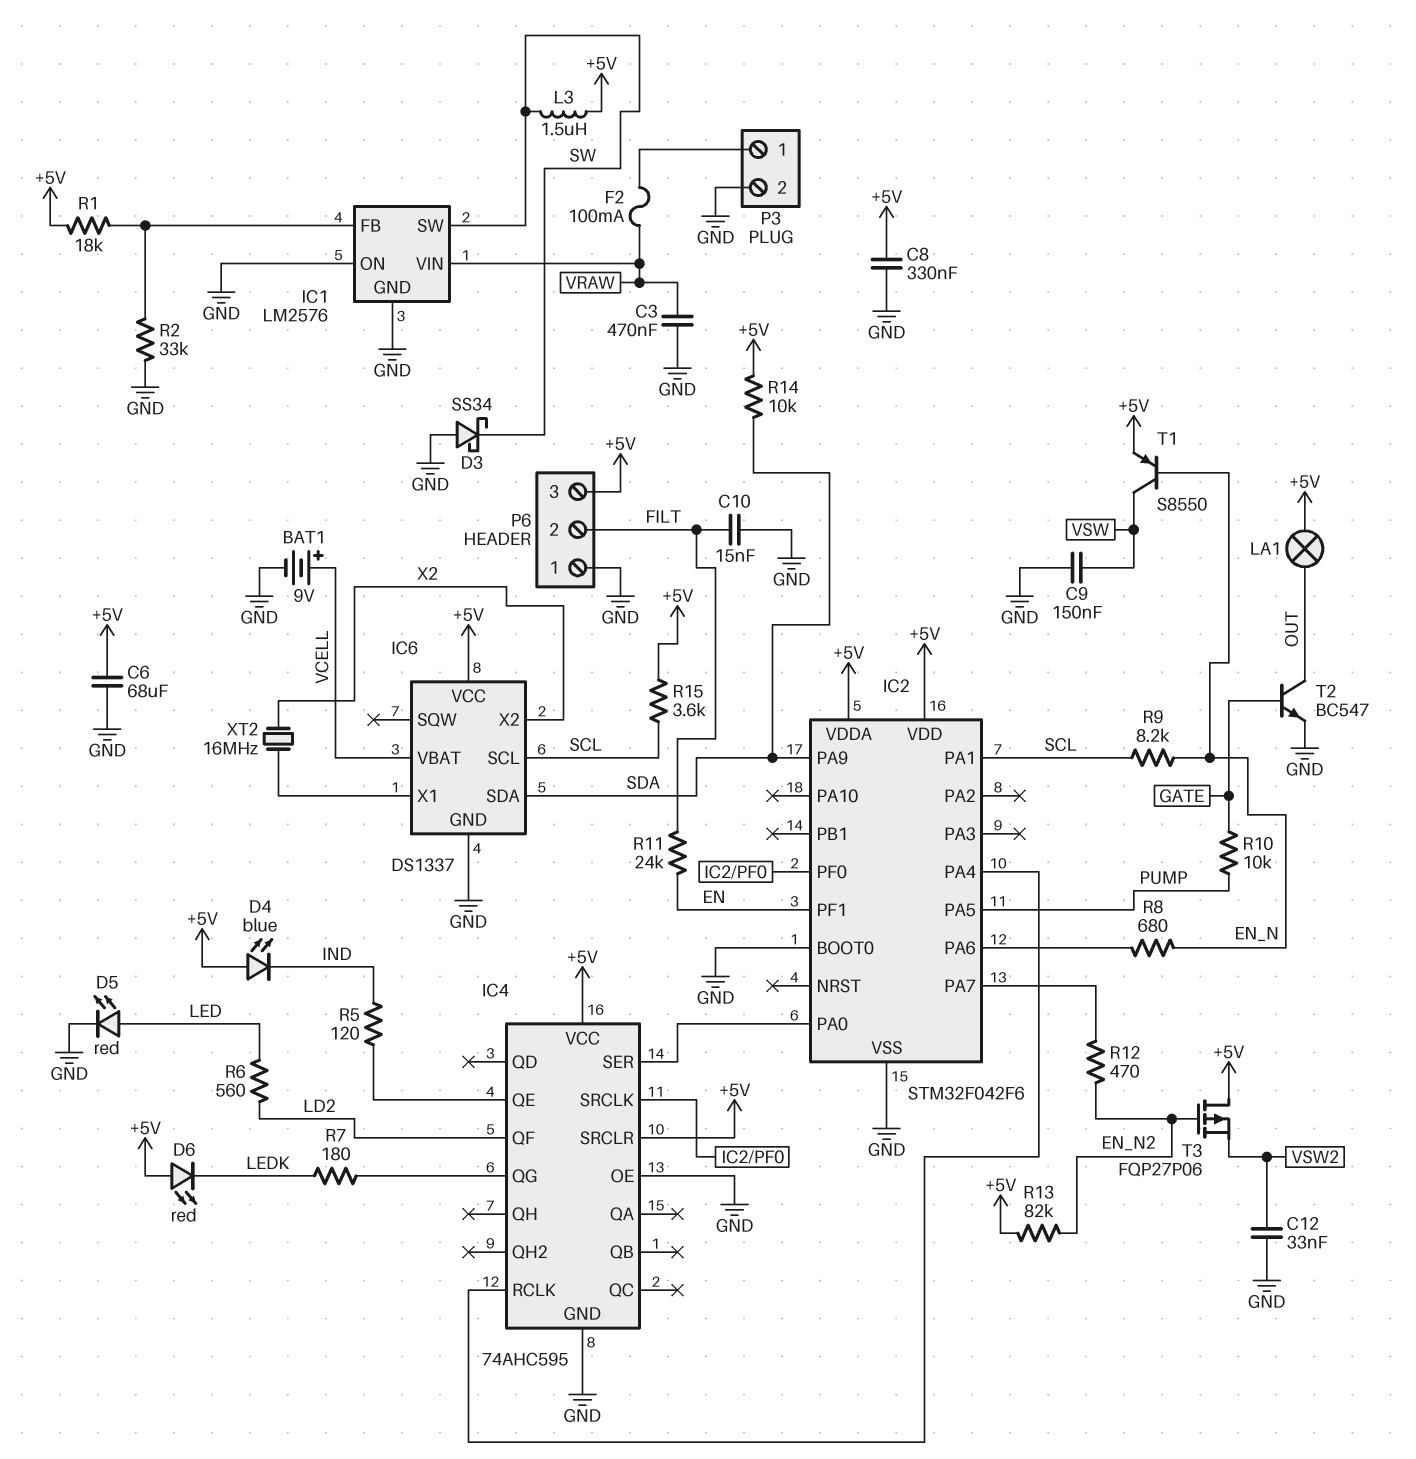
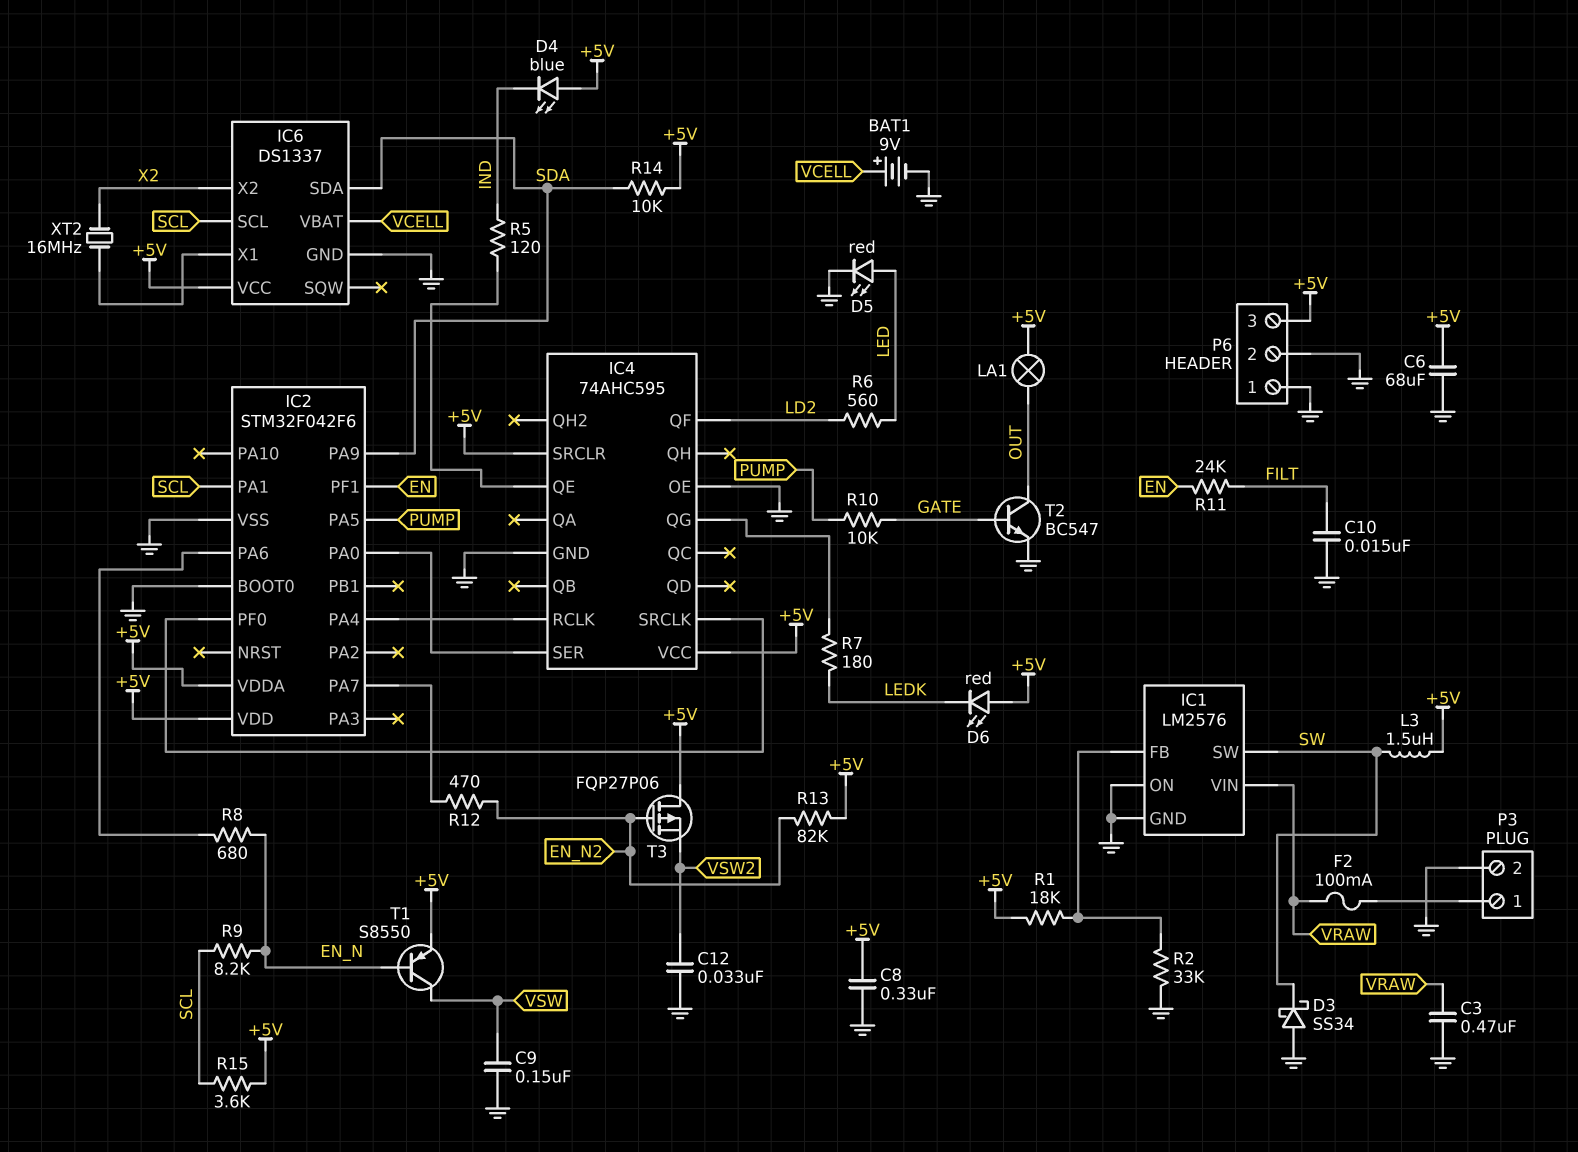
P6 pin 2: FILT -> GND

